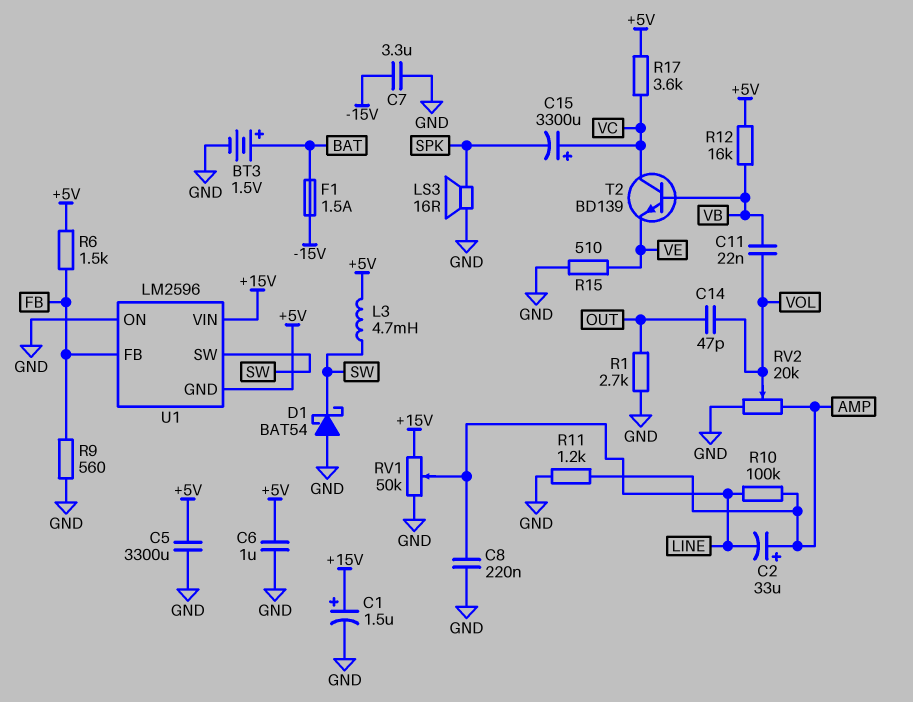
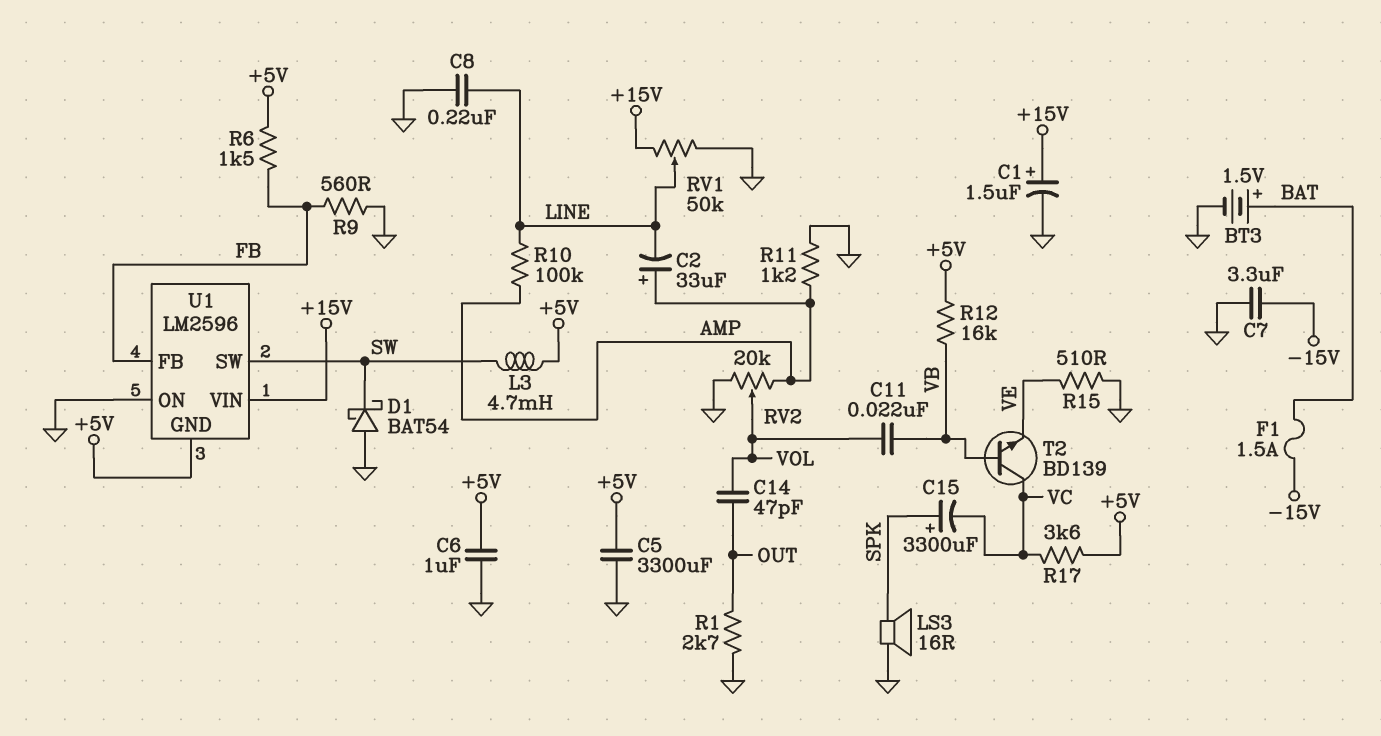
C15: 3300uF (plus VC, minus SPK) -> 3300uF (plus SPK, minus VC)

